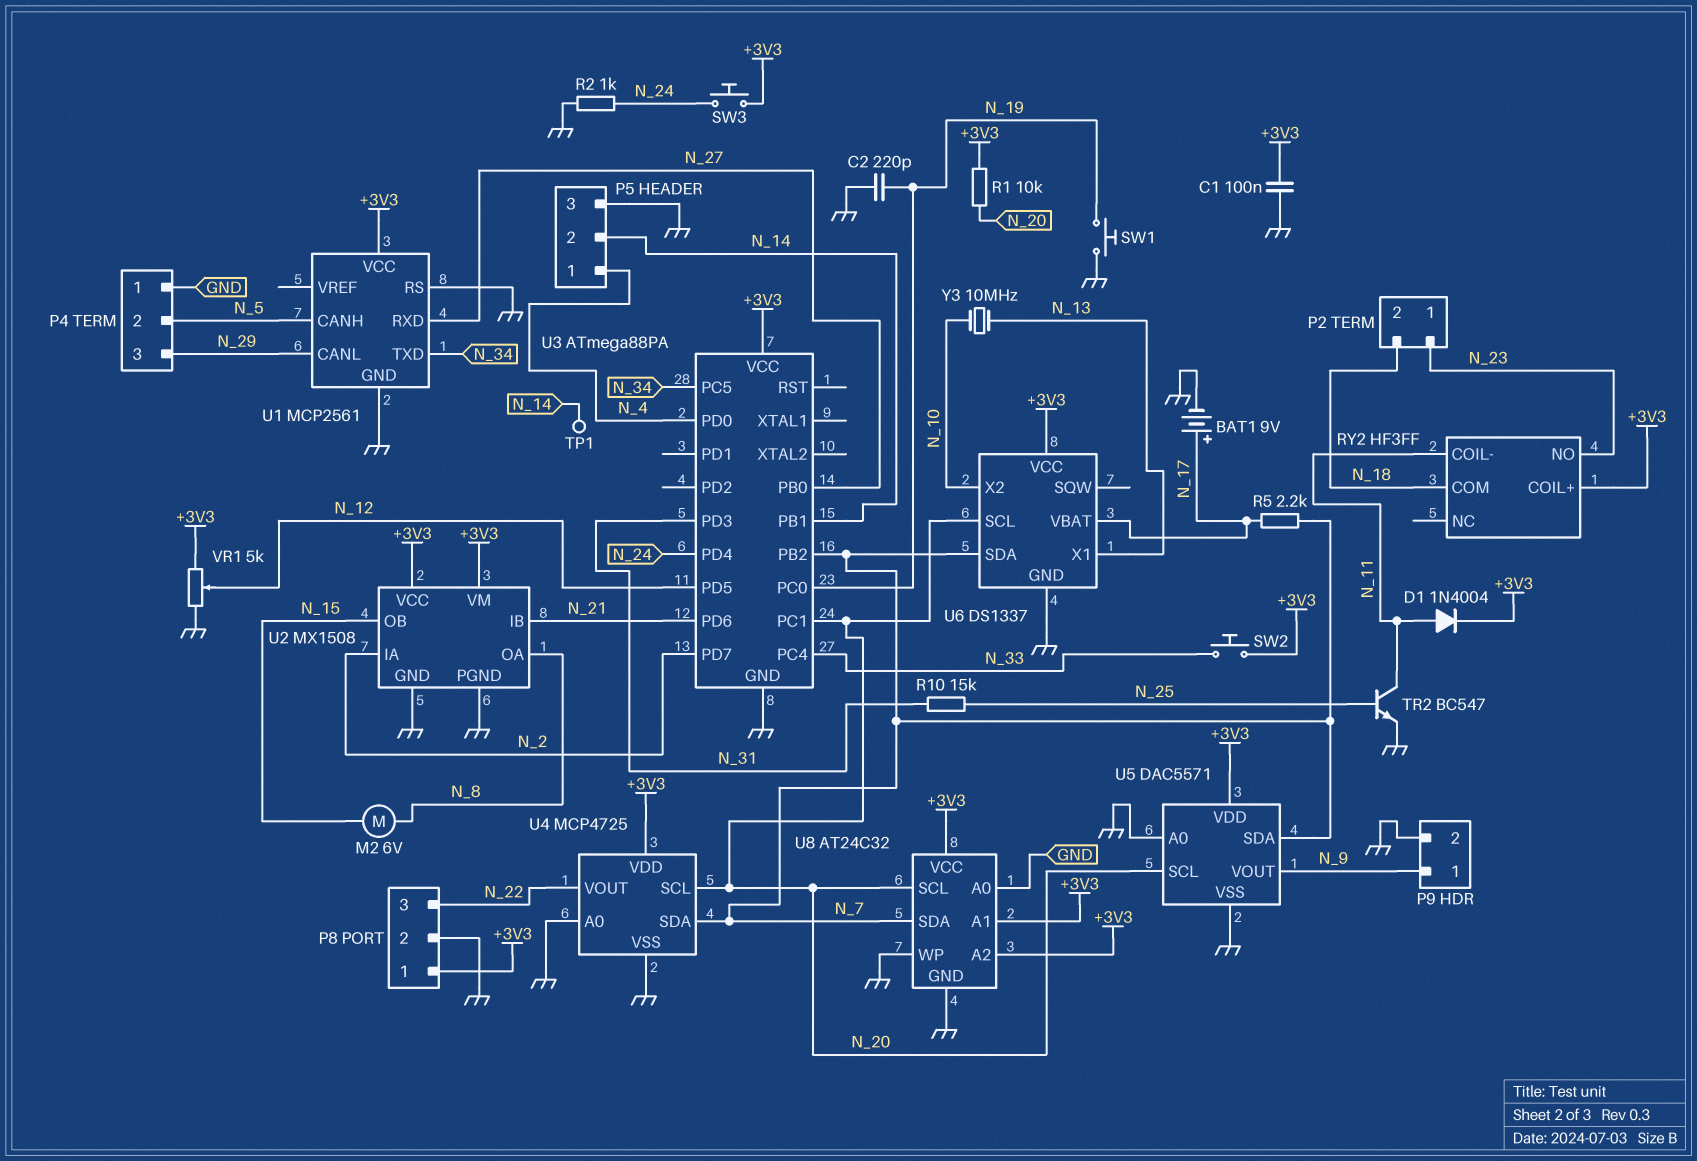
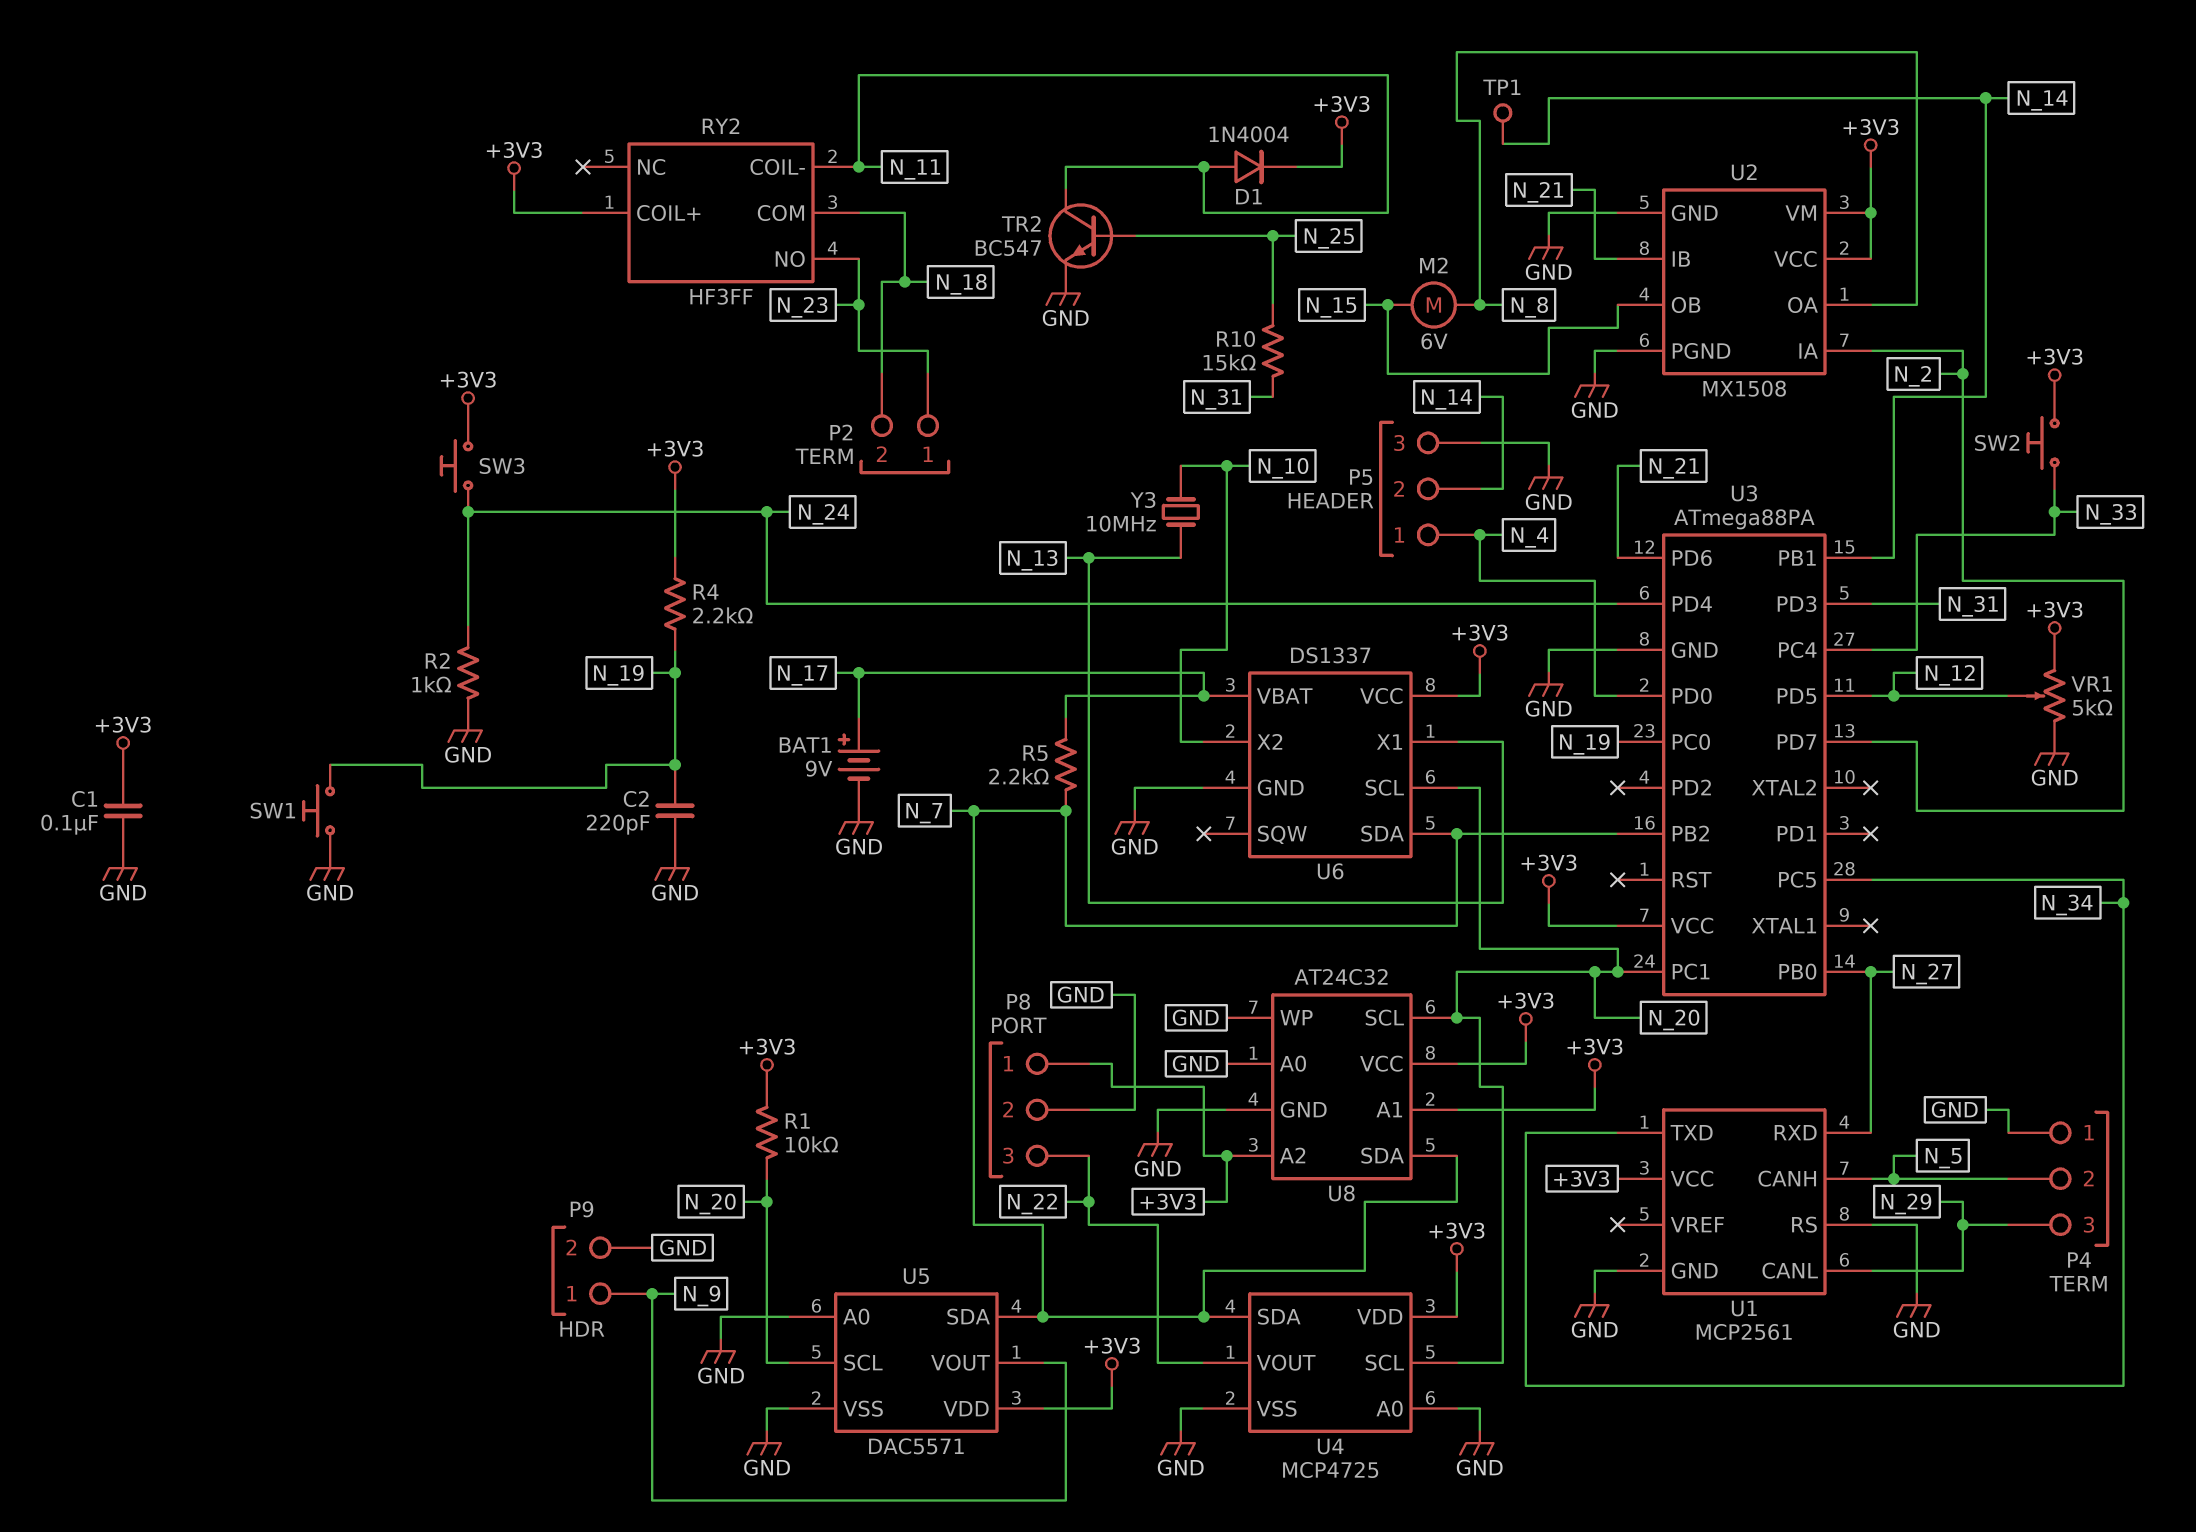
R4: none -> 2.2k (+3V3, N_19)

